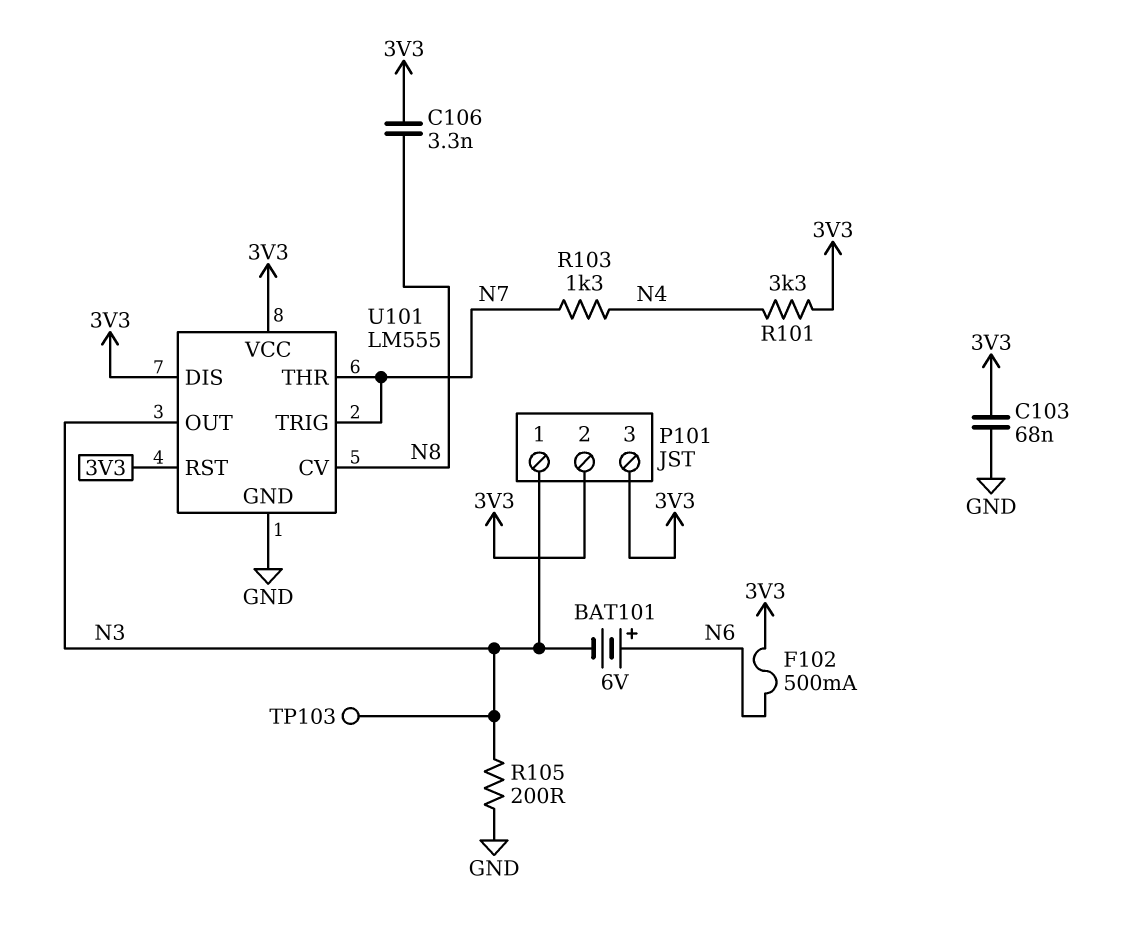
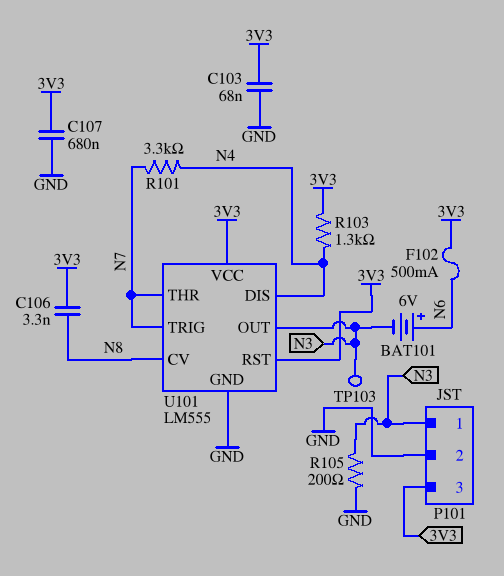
C107: none -> 680nF (3V3, GND)
P101 pin 2: 3V3 -> GND
R101: 3.3k (3V3, N4) -> 3.3k (N4, N7)
R103: 1.3k (N4, N7) -> 1.3k (3V3, N4)
U101 pin DIS: 3V3 -> N4

